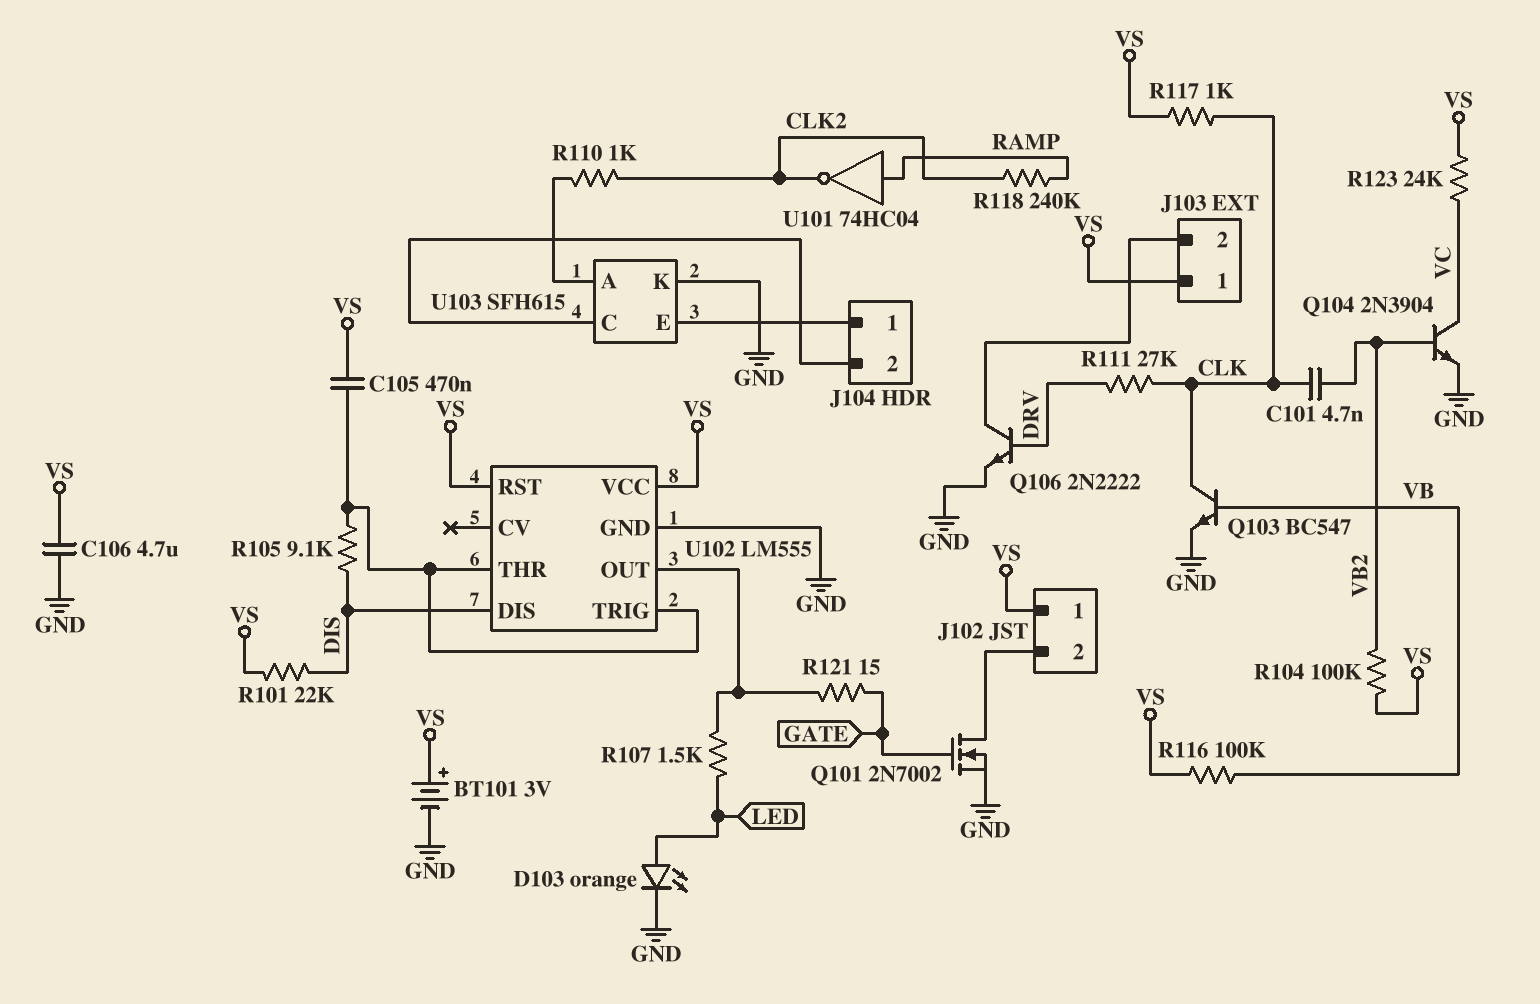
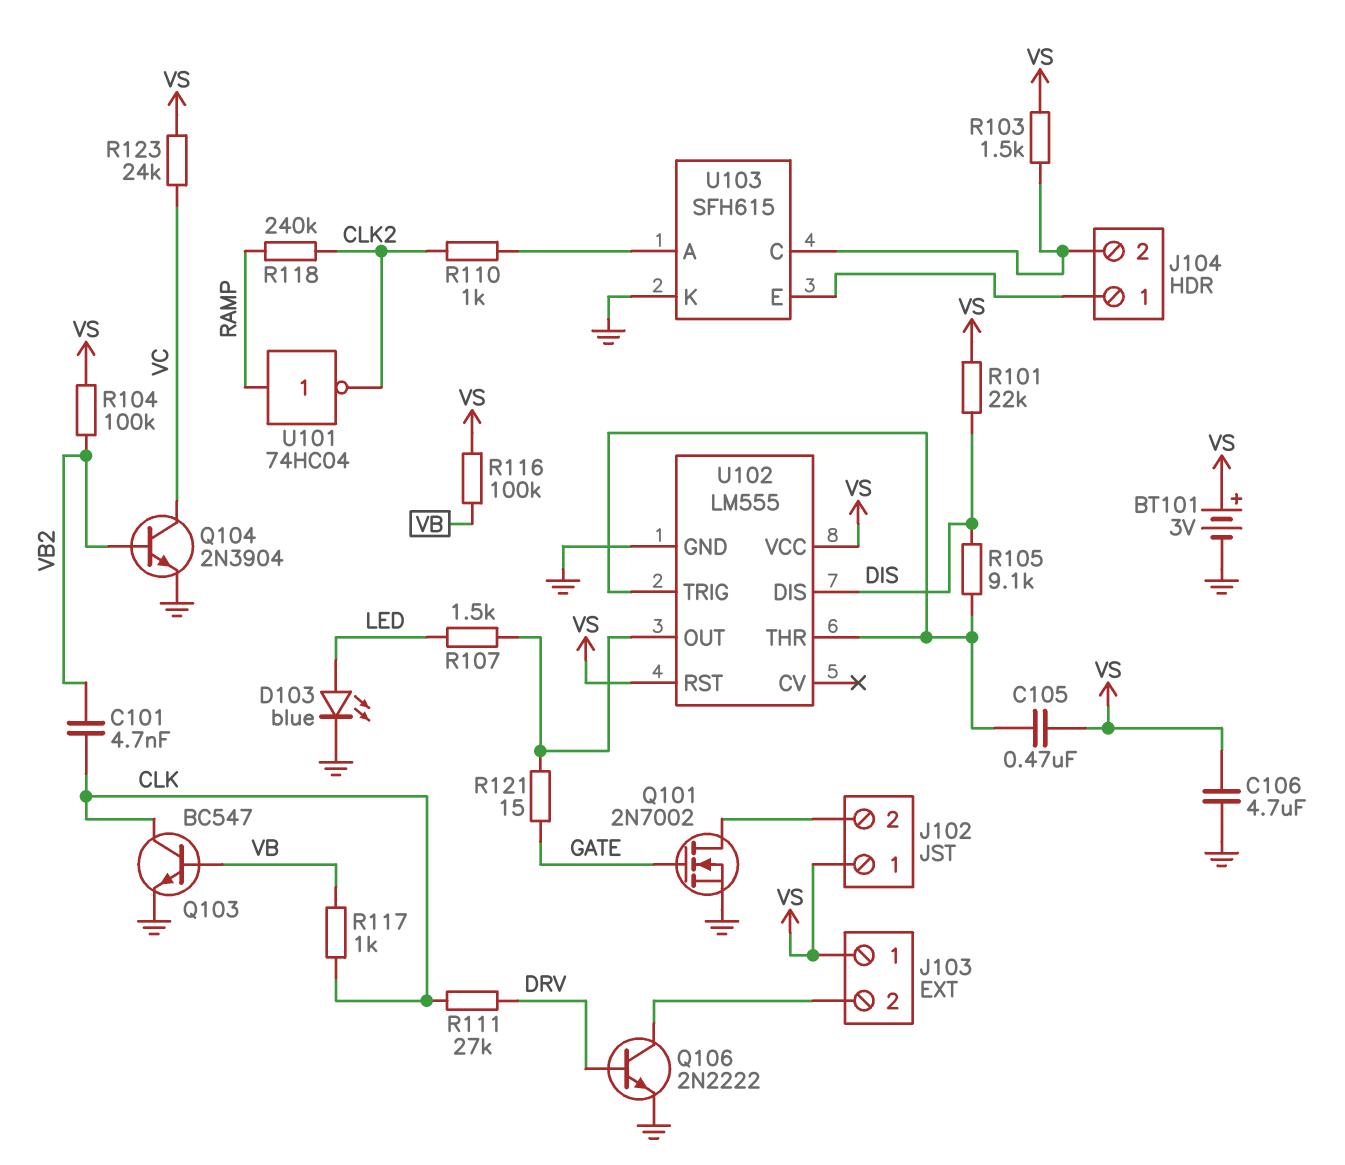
D103: LED orange (A LED, K GND) -> LED blue (A LED, K GND)
R103: none -> 1.5k (J104/2, VS)
R117: 1k (CLK, VS) -> 1k (CLK, VB)

